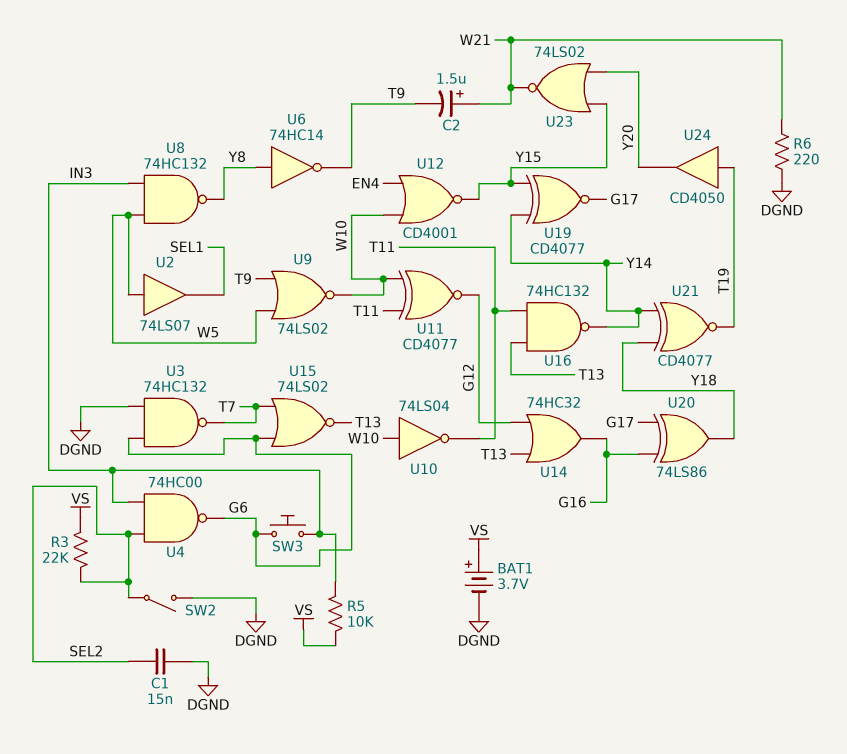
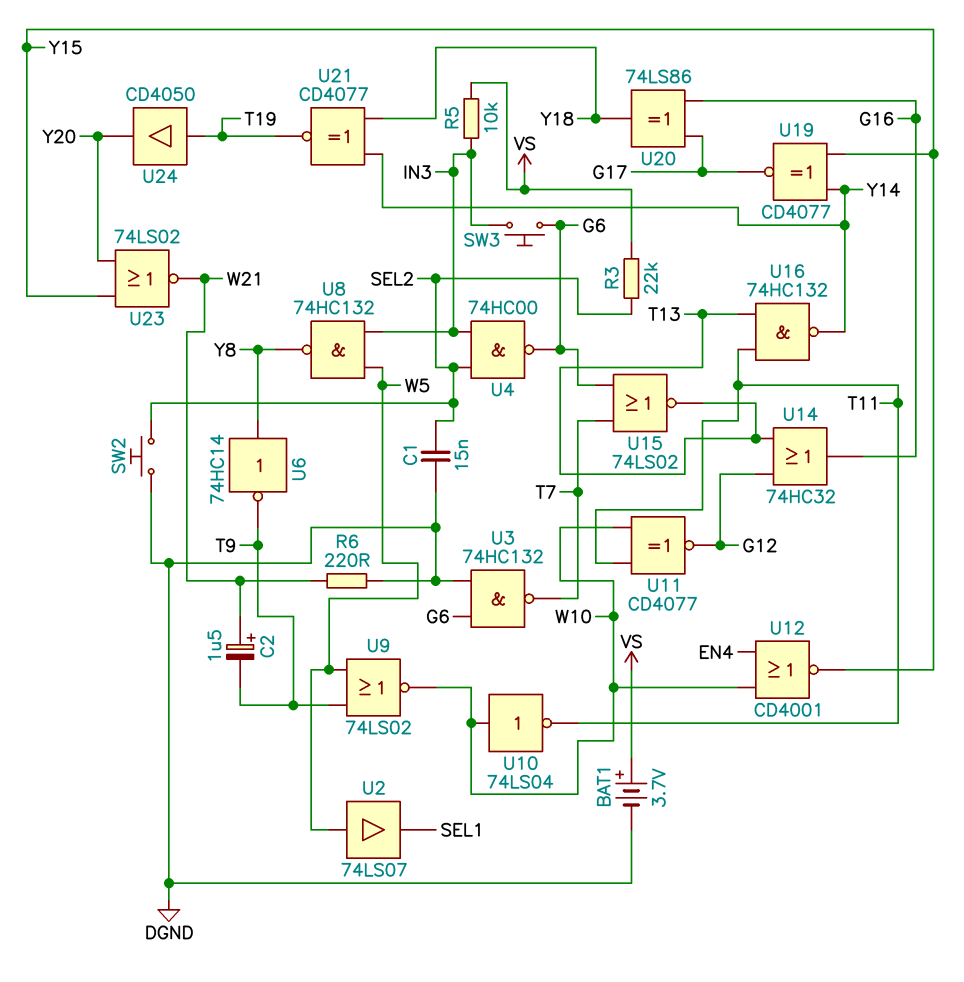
SW2: switch (DGND, SEL2) -> button (DGND, SEL2)

